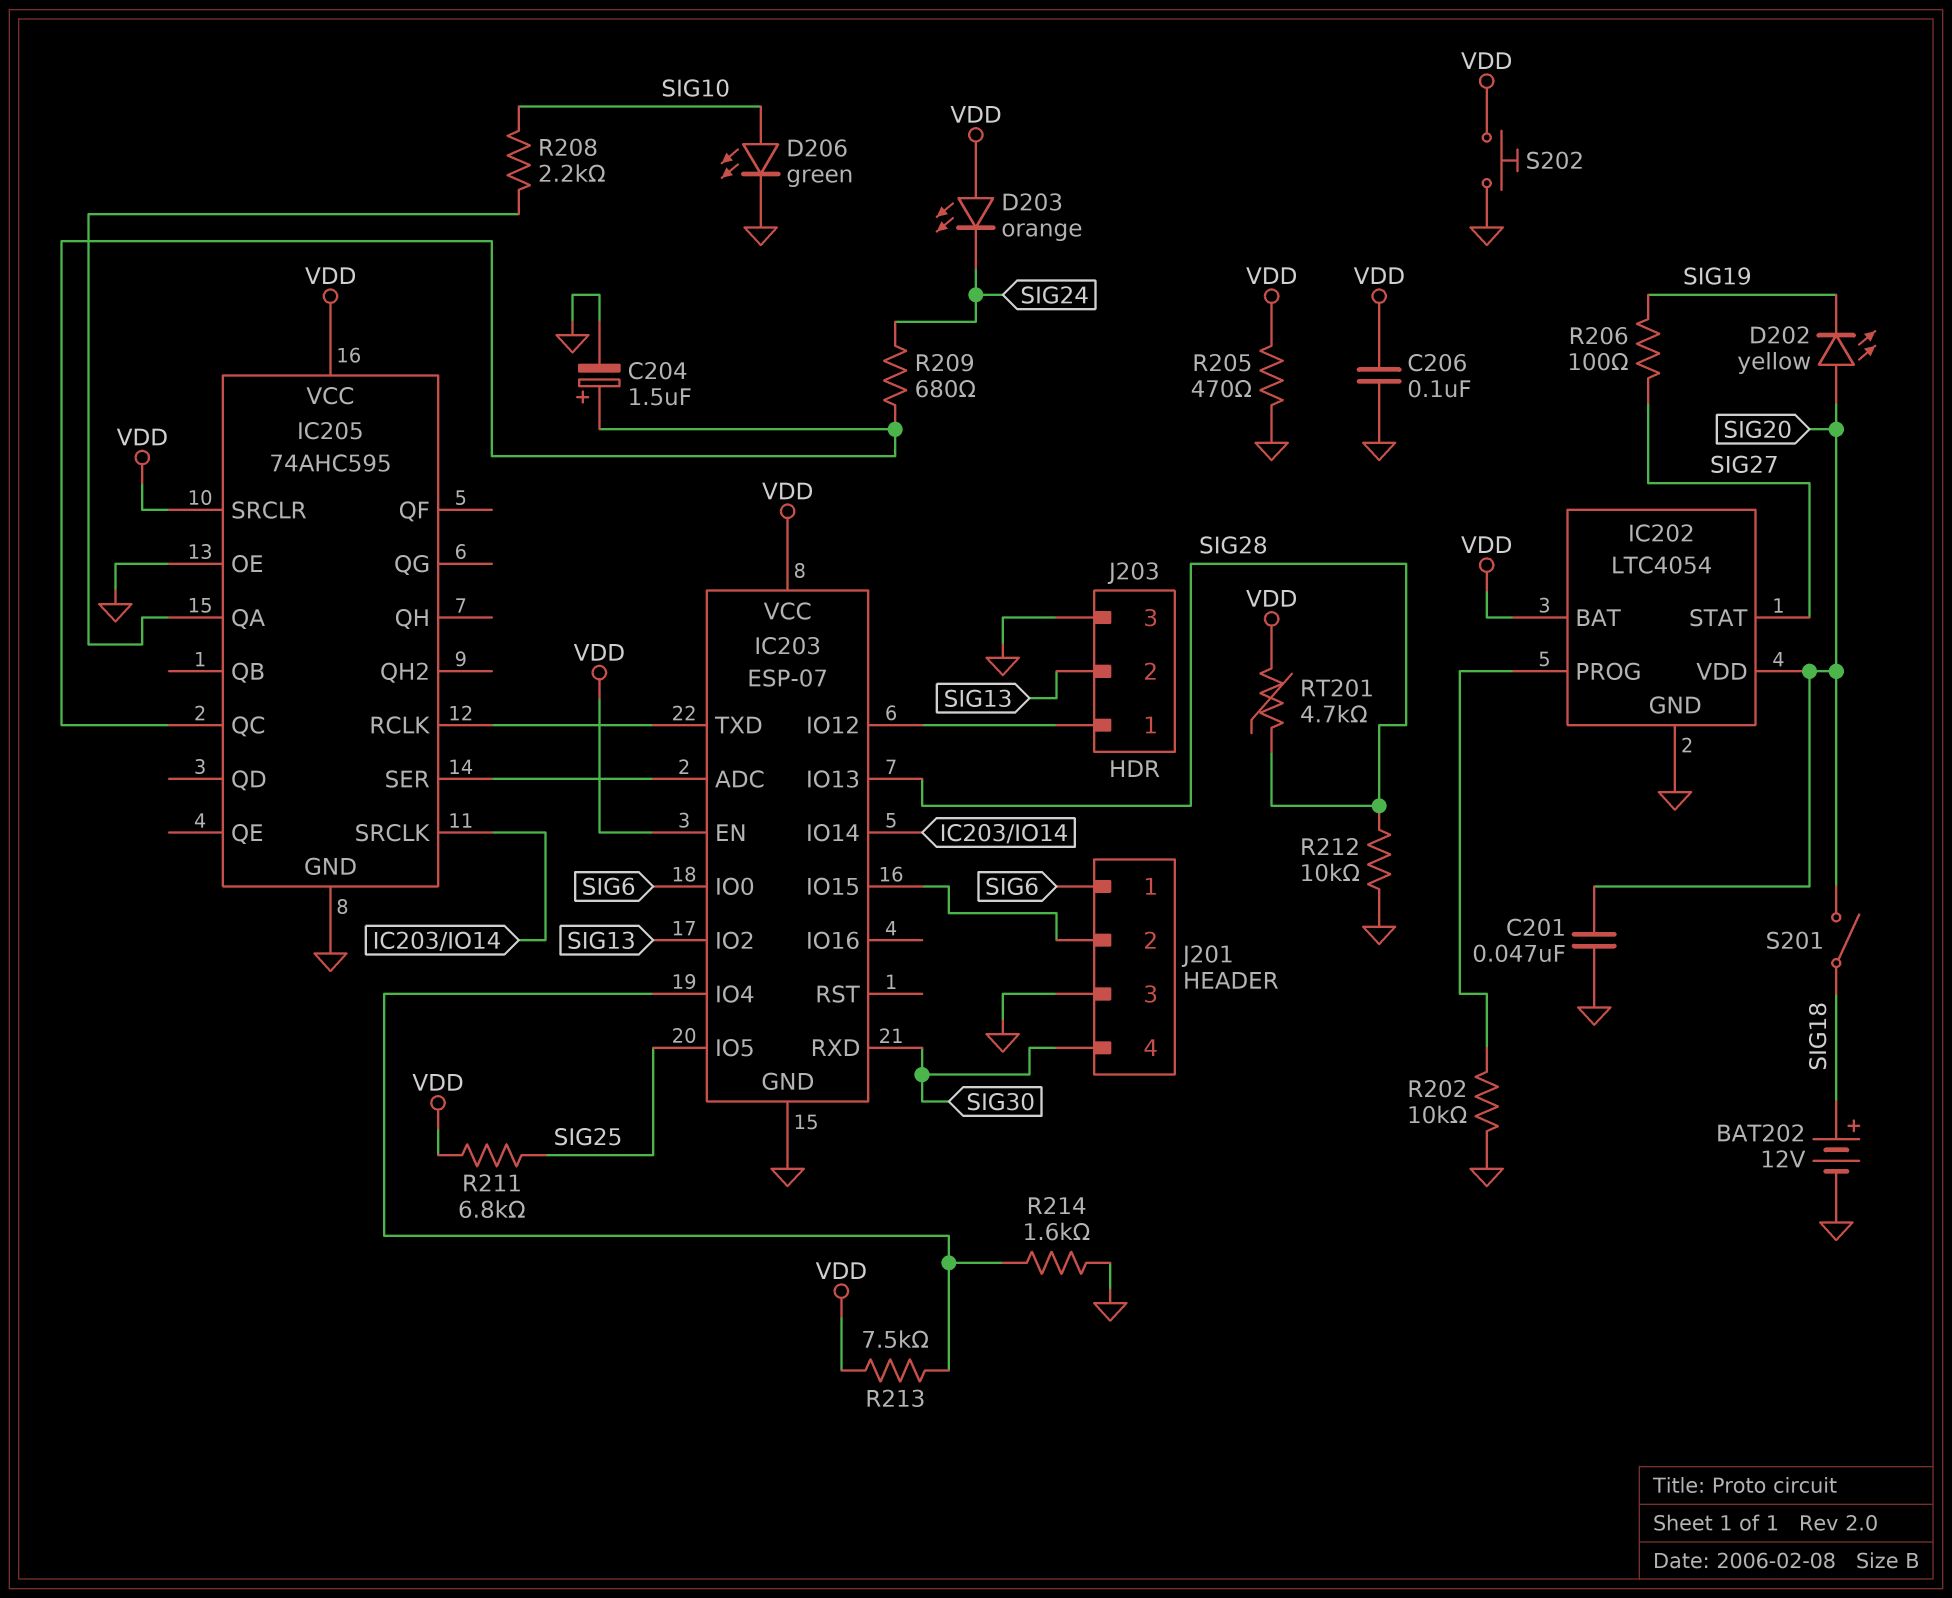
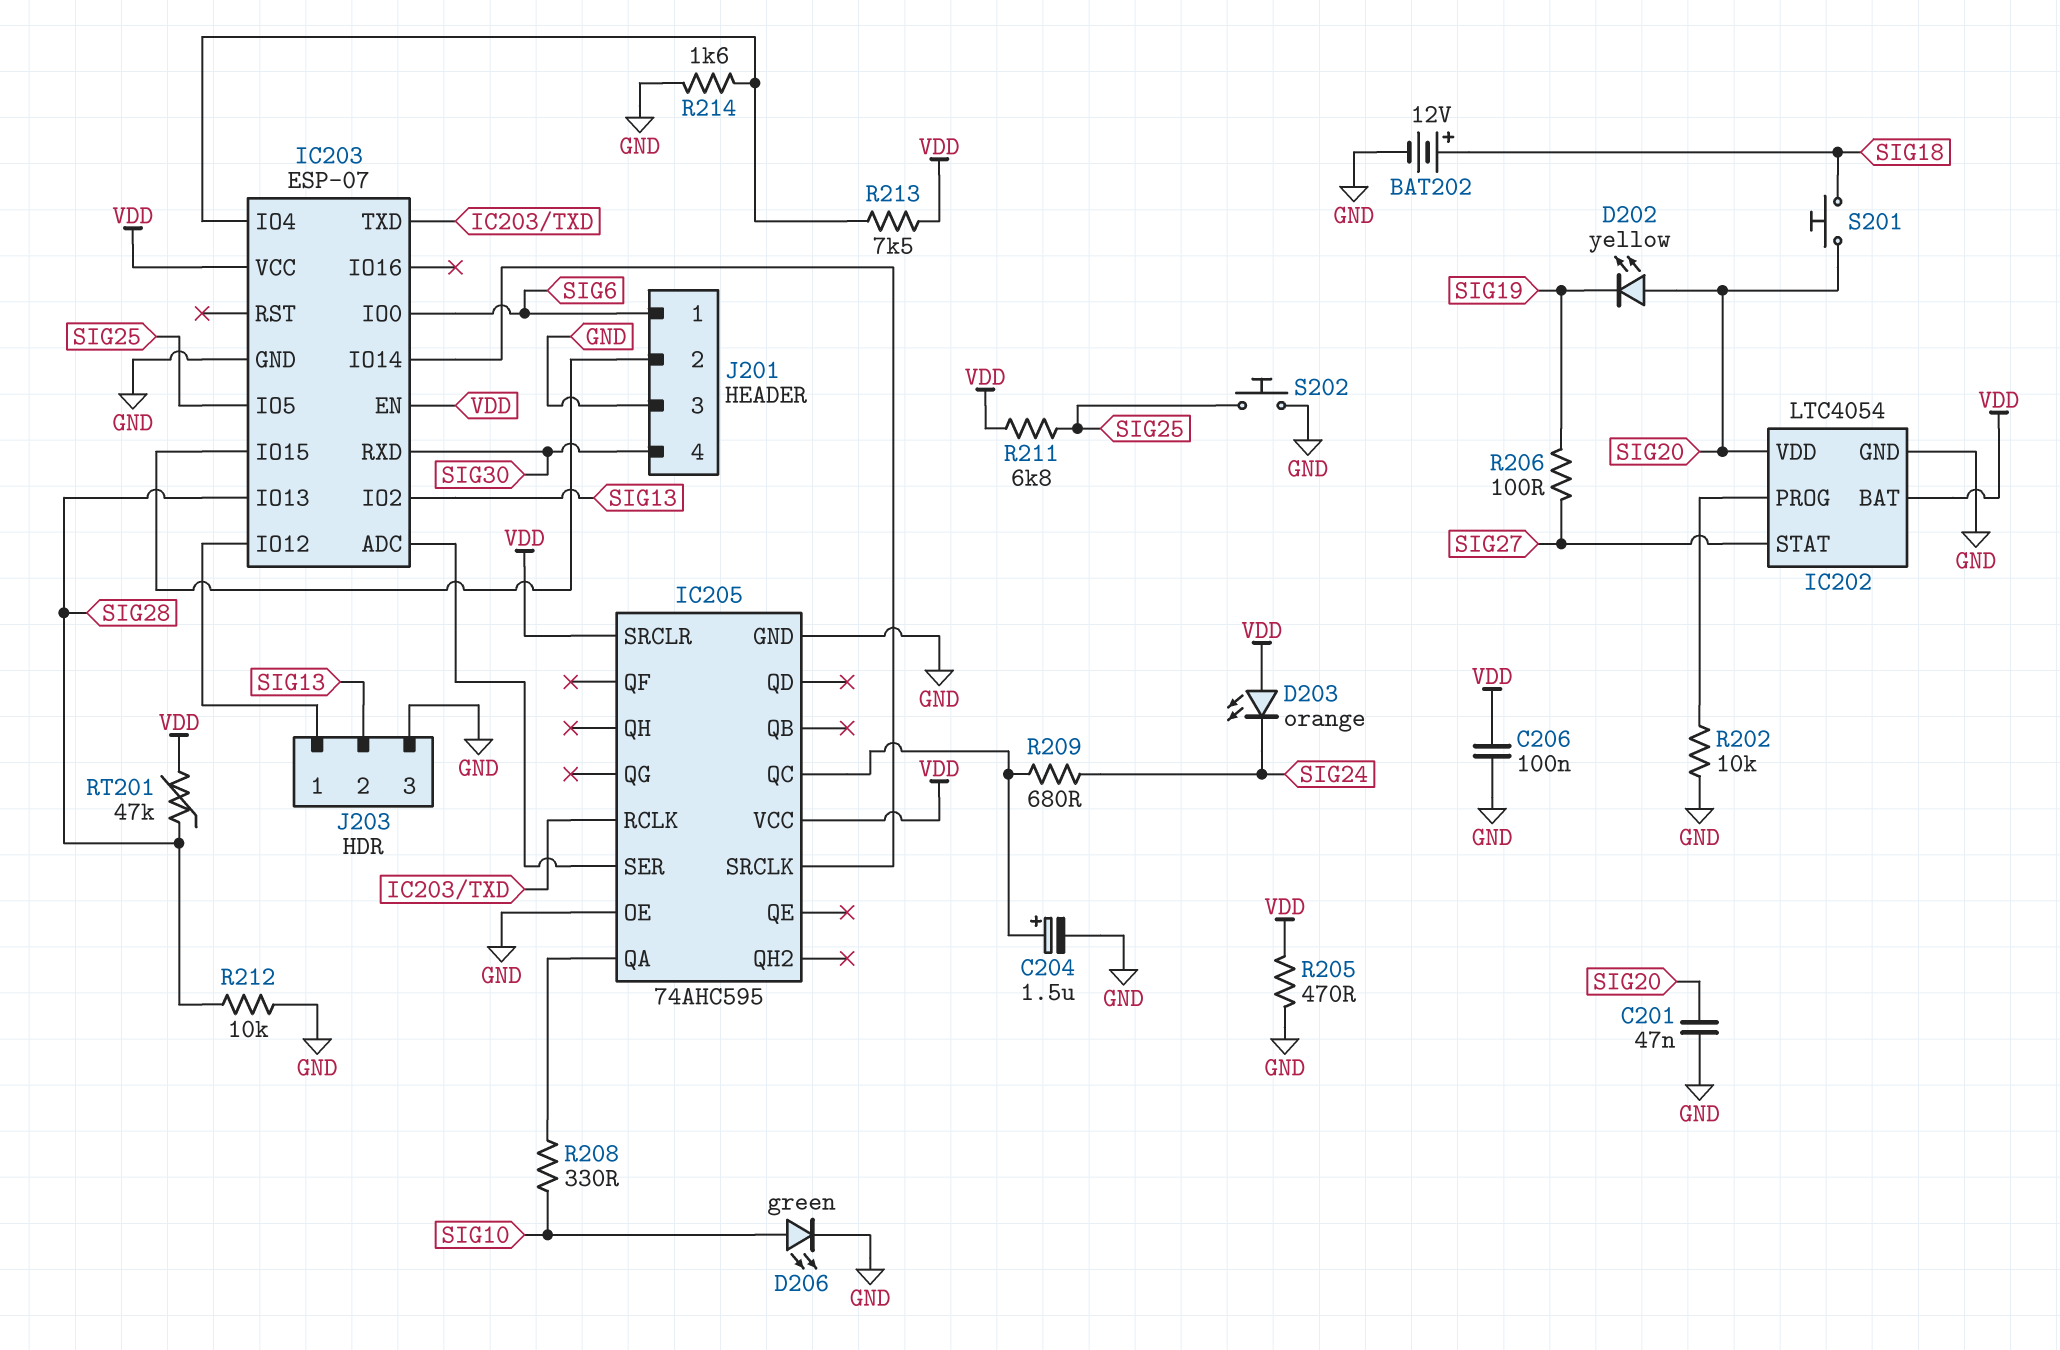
R208: 2.2k (IC205/QA, SIG10) -> 330 (IC205/QA, SIG10)
RT201: 4.7k (SIG28, VDD) -> 47k (SIG28, VDD)
S201: switch (SIG18, SIG20) -> button (SIG18, SIG20)
S202: button (GND, VDD) -> button (GND, SIG25)

